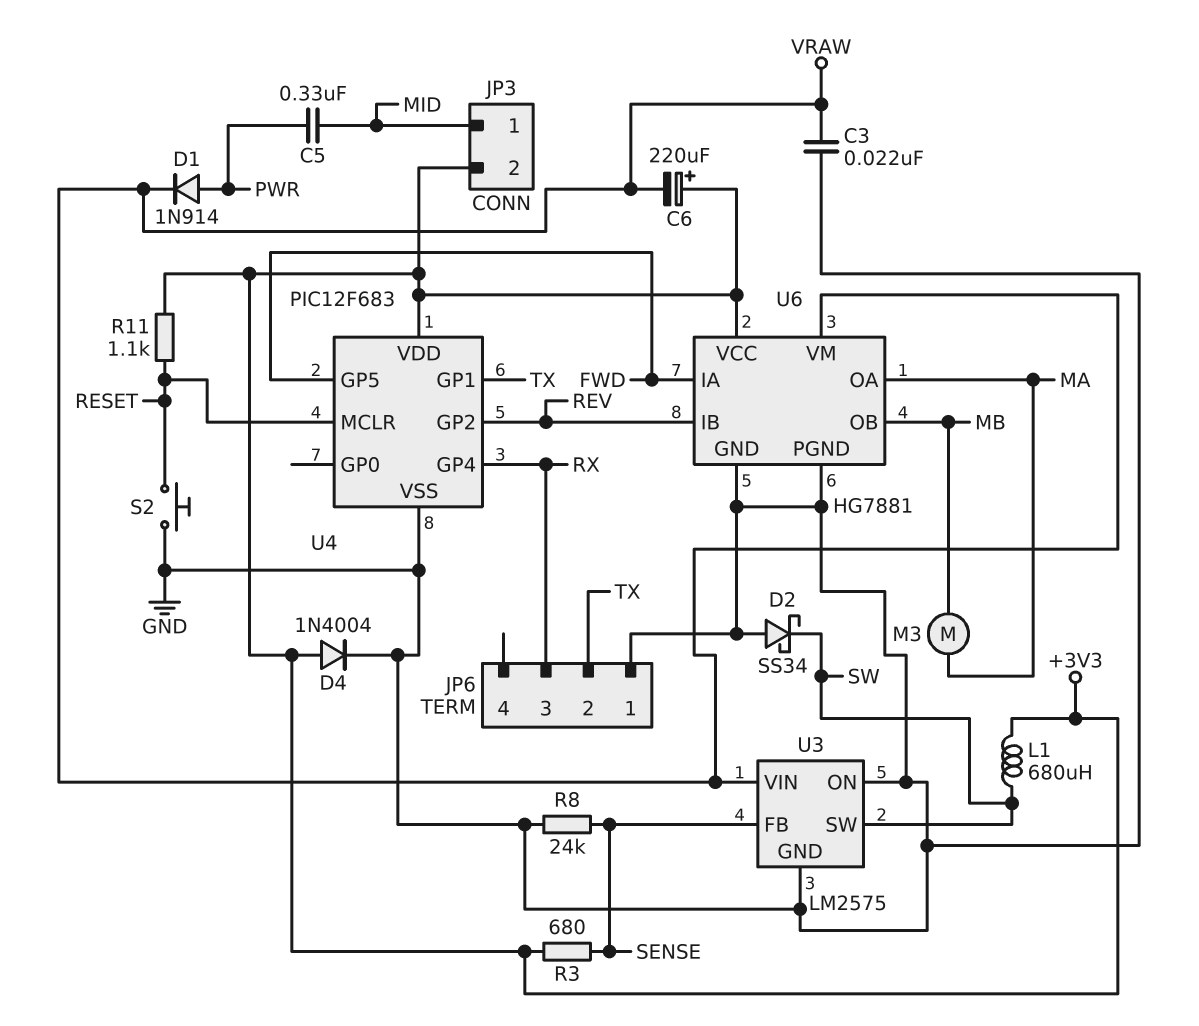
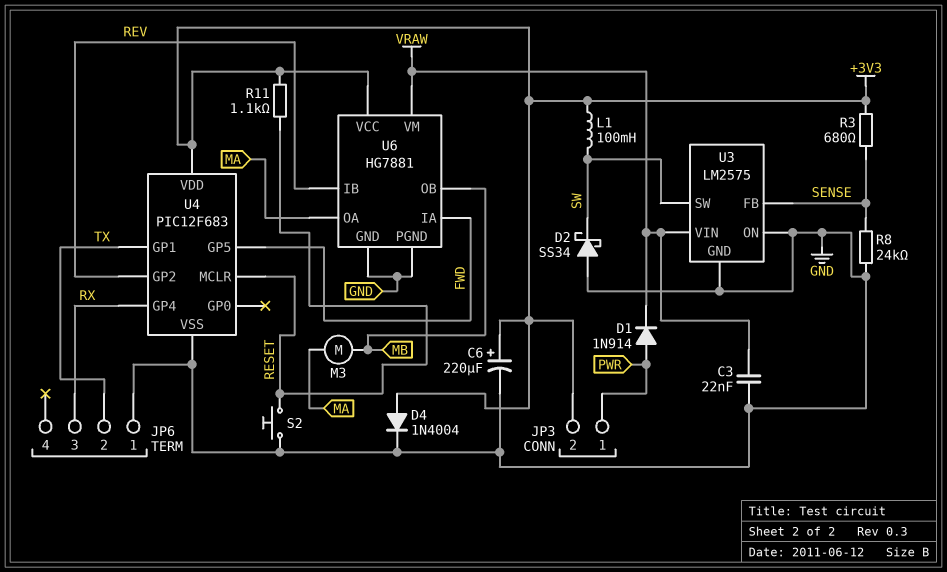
C5: 330nF (MID, PWR) -> none
C6: 220uF (plus +3V3, minus VRAW) -> 220uF (plus +3V3, minus GND)
JP3 pin 1: MID -> PWR
L1: 680uH (+3V3, SW) -> 100mH (+3V3, SW)

